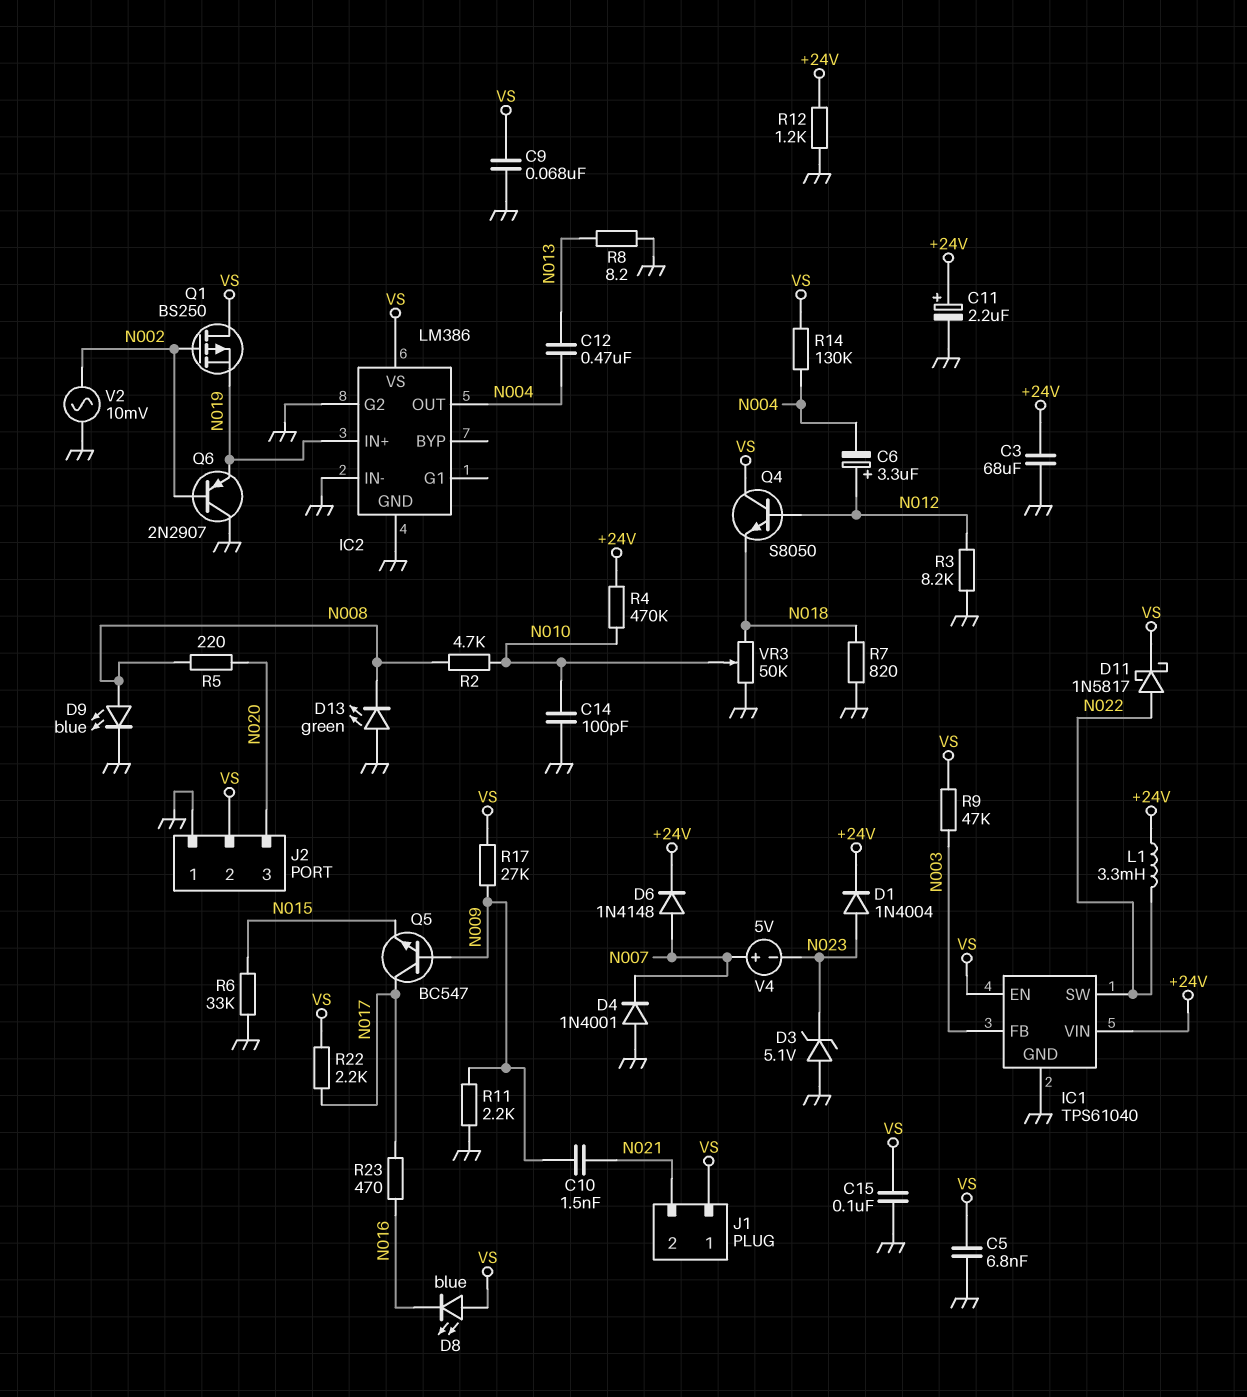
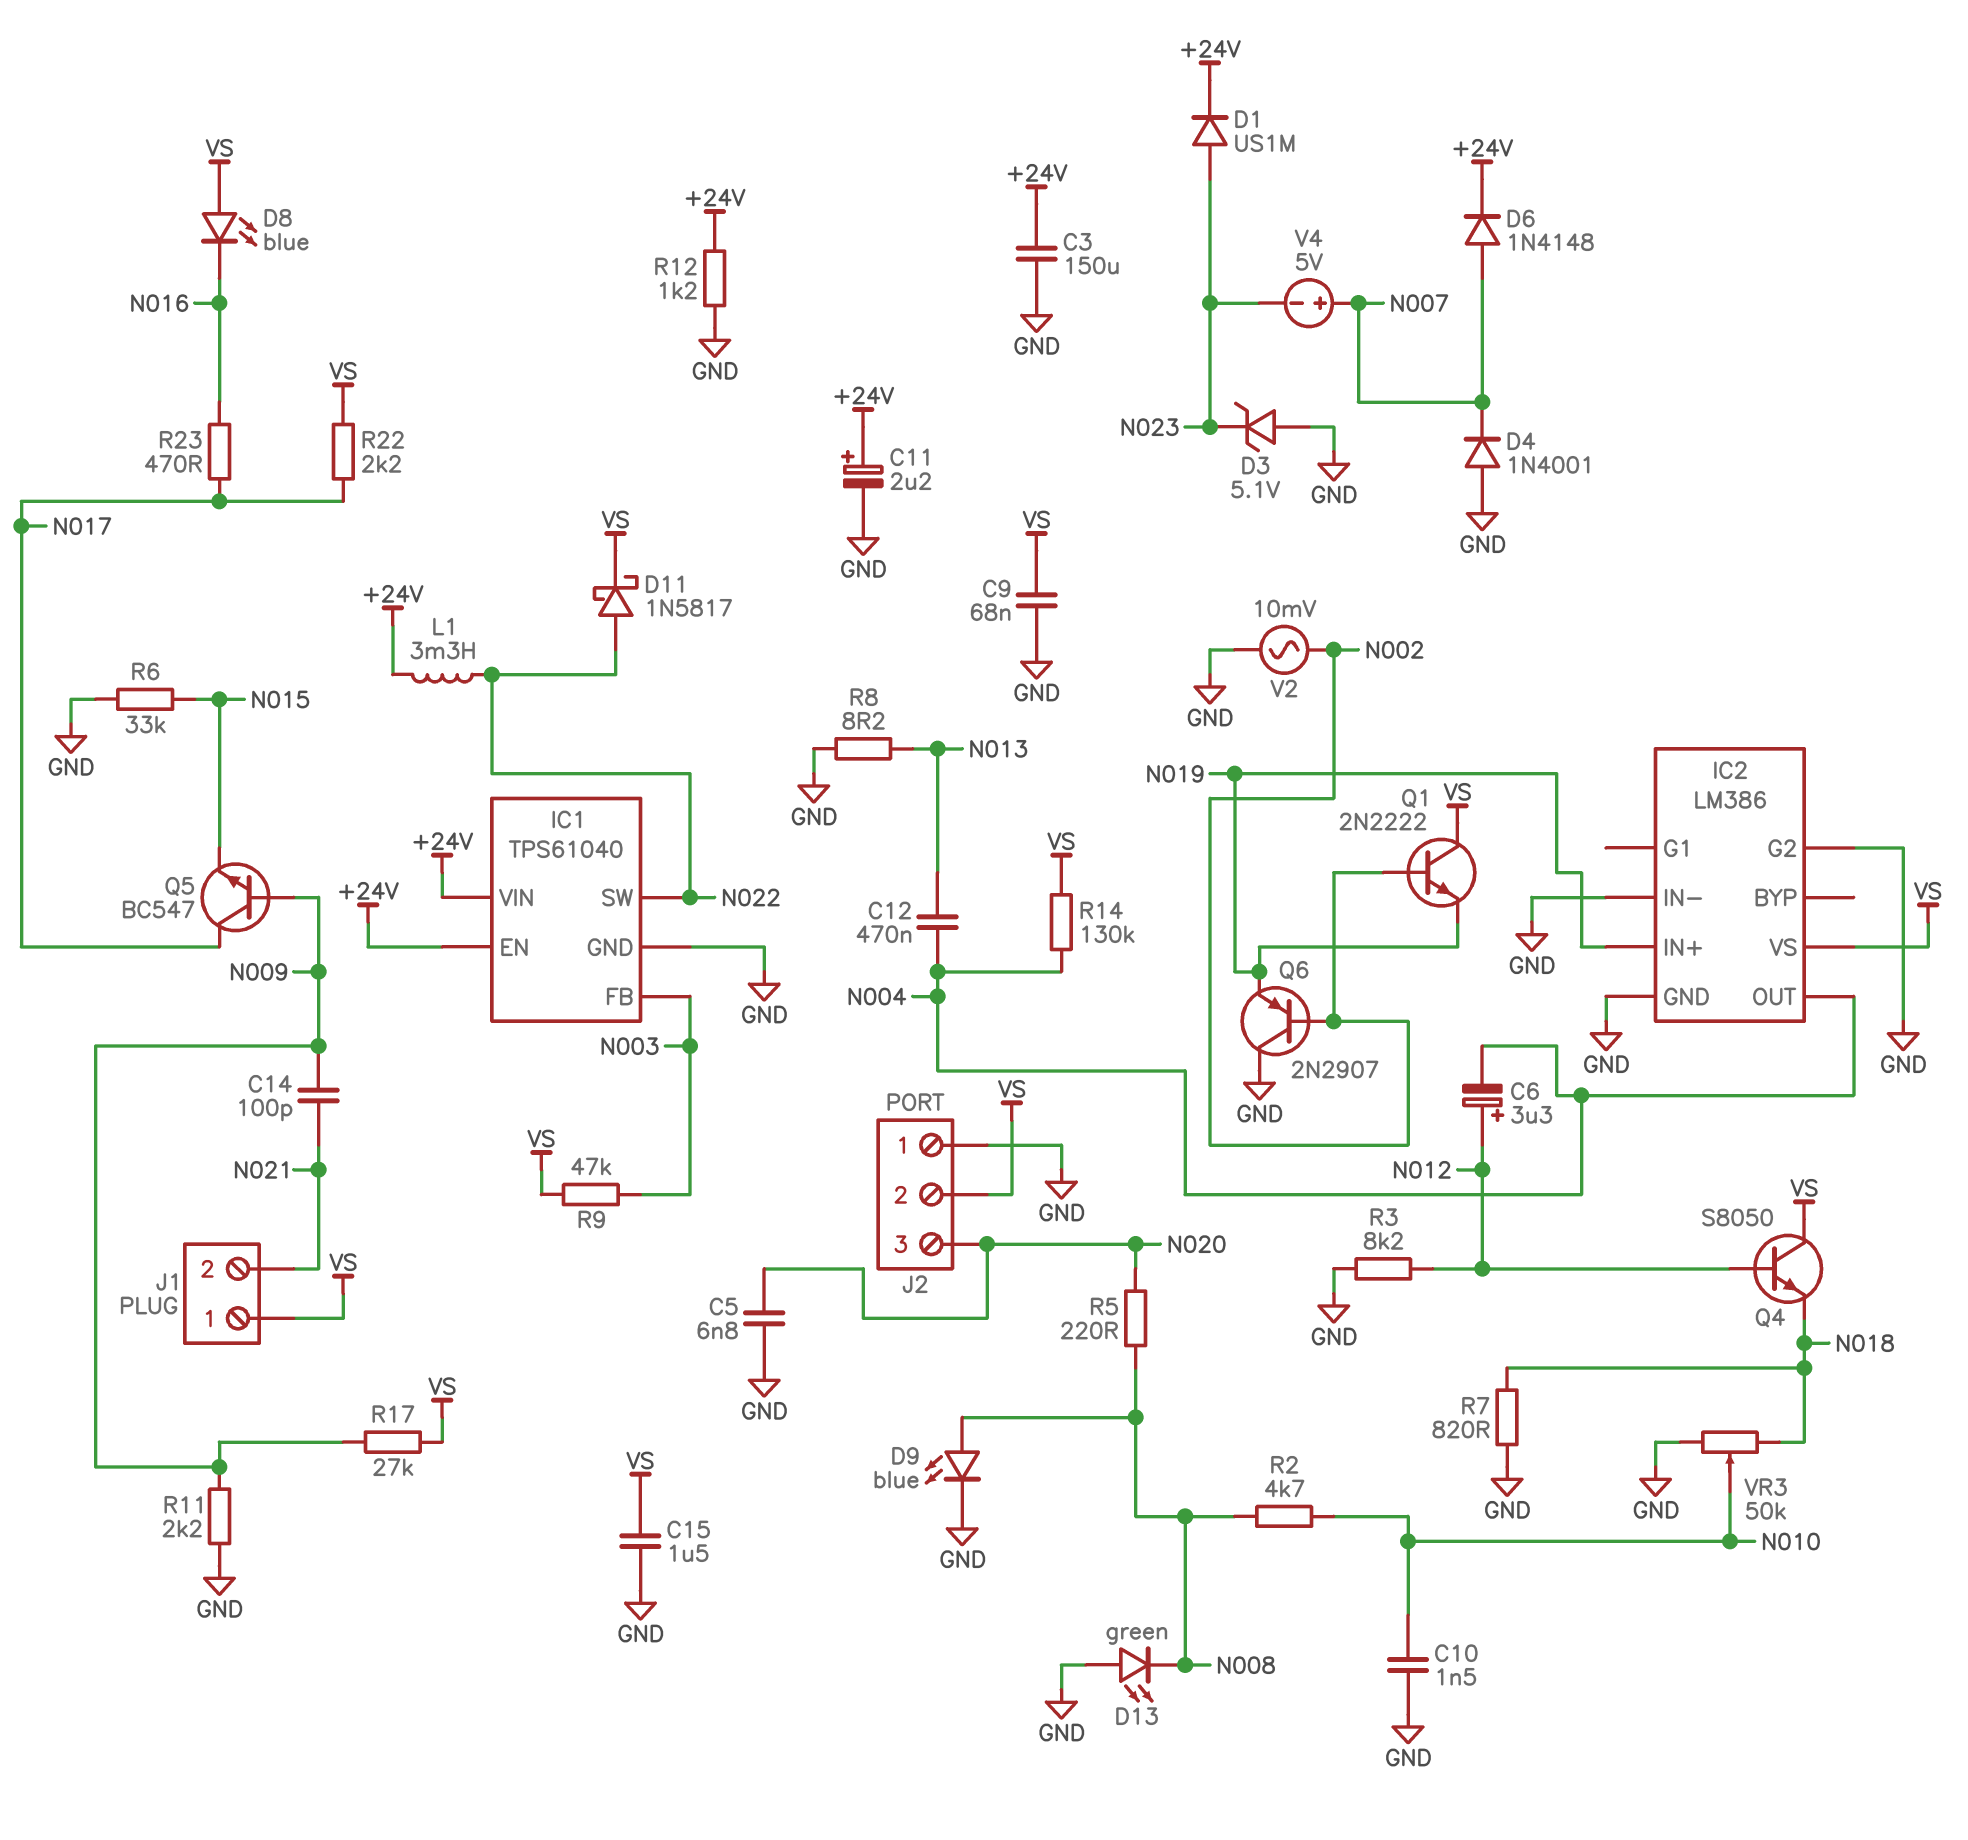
C3: 68uF (+24V, GND) -> 150uF (+24V, GND)
C5: 6.8nF (GND, VS) -> 6.8nF (GND, N020)
C10: 1.5nF (N009, N021) -> 1.5nF (GND, N010)
C14: 100pF (GND, N010) -> 100pF (N009, N021)
C15: 100nF (GND, VS) -> 1.5uF (GND, VS)
D1: diode 1N4004 (A N023, K +24V) -> diode US1M (A N023, K +24V)
IC1 pin EN: VS -> +24V
Q1: PMOS BS250 (G N002, D VS, S N019) -> NPN 2N2222 (B N002, C VS, E N019)
R4: 470k (+24V, N010) -> none

